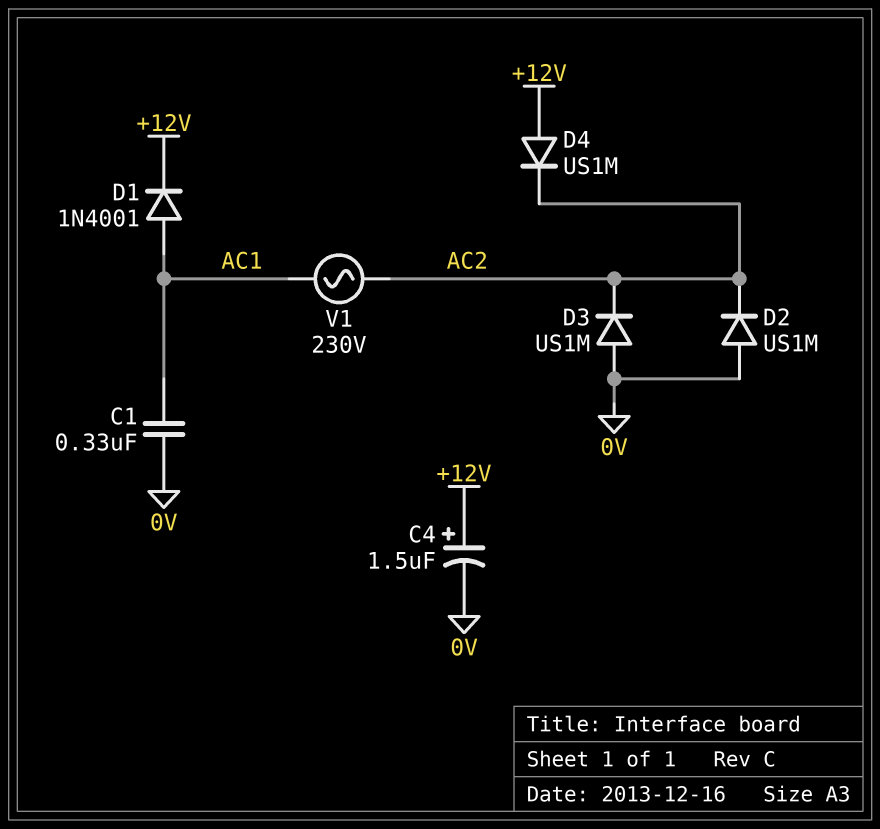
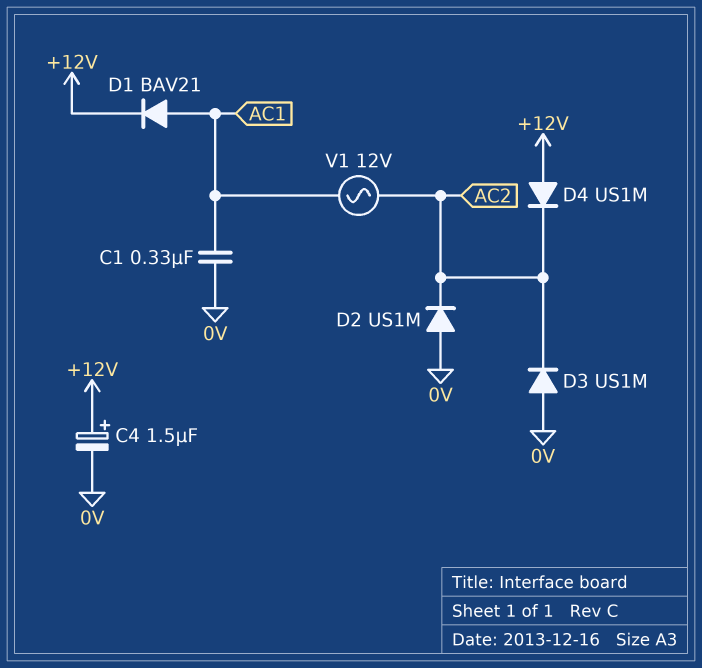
D1: diode 1N4001 (A AC1, K +12V) -> diode BAV21 (A AC1, K +12V)
V1: AC 230V (AC1, AC2) -> AC 12V (AC1, AC2)

